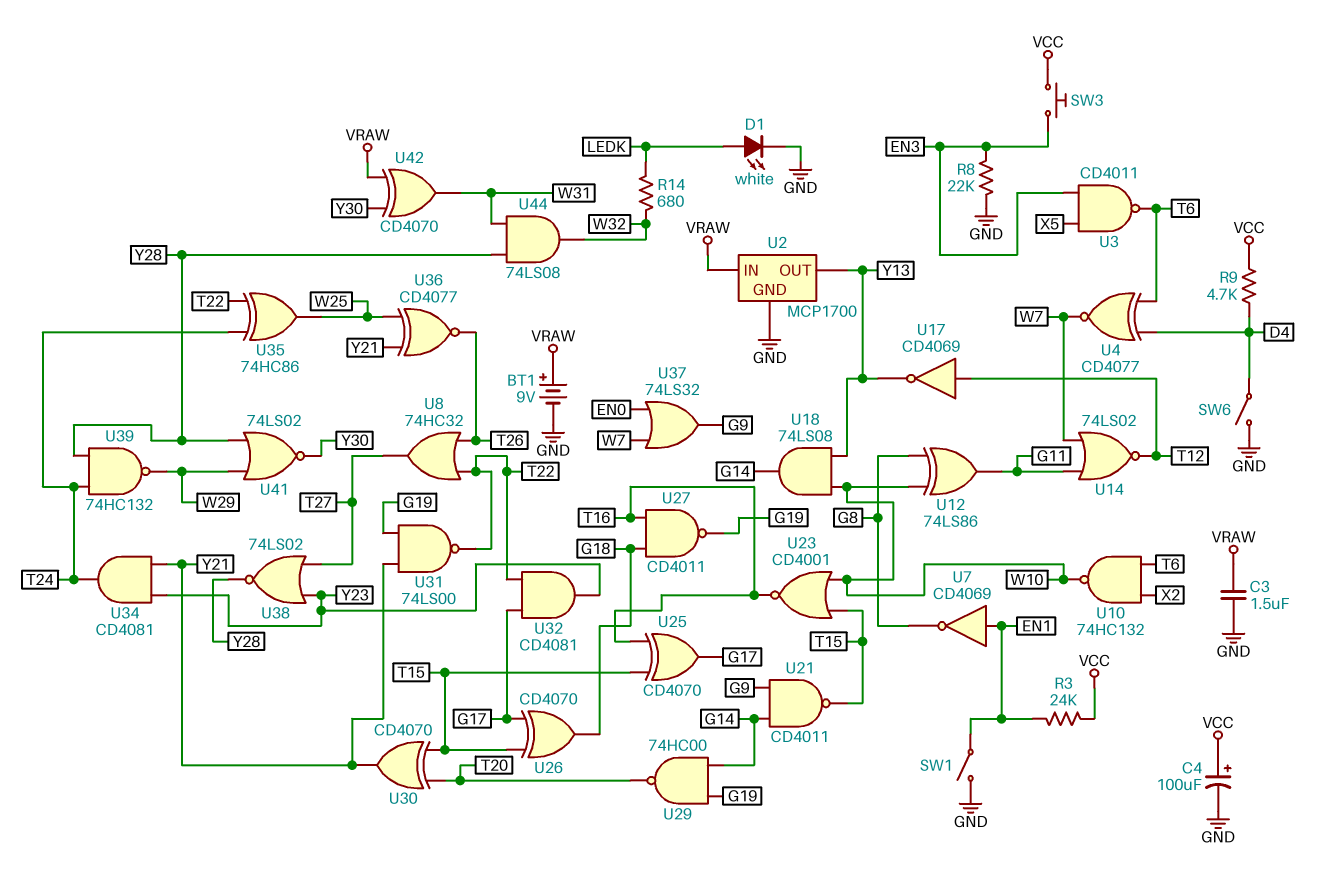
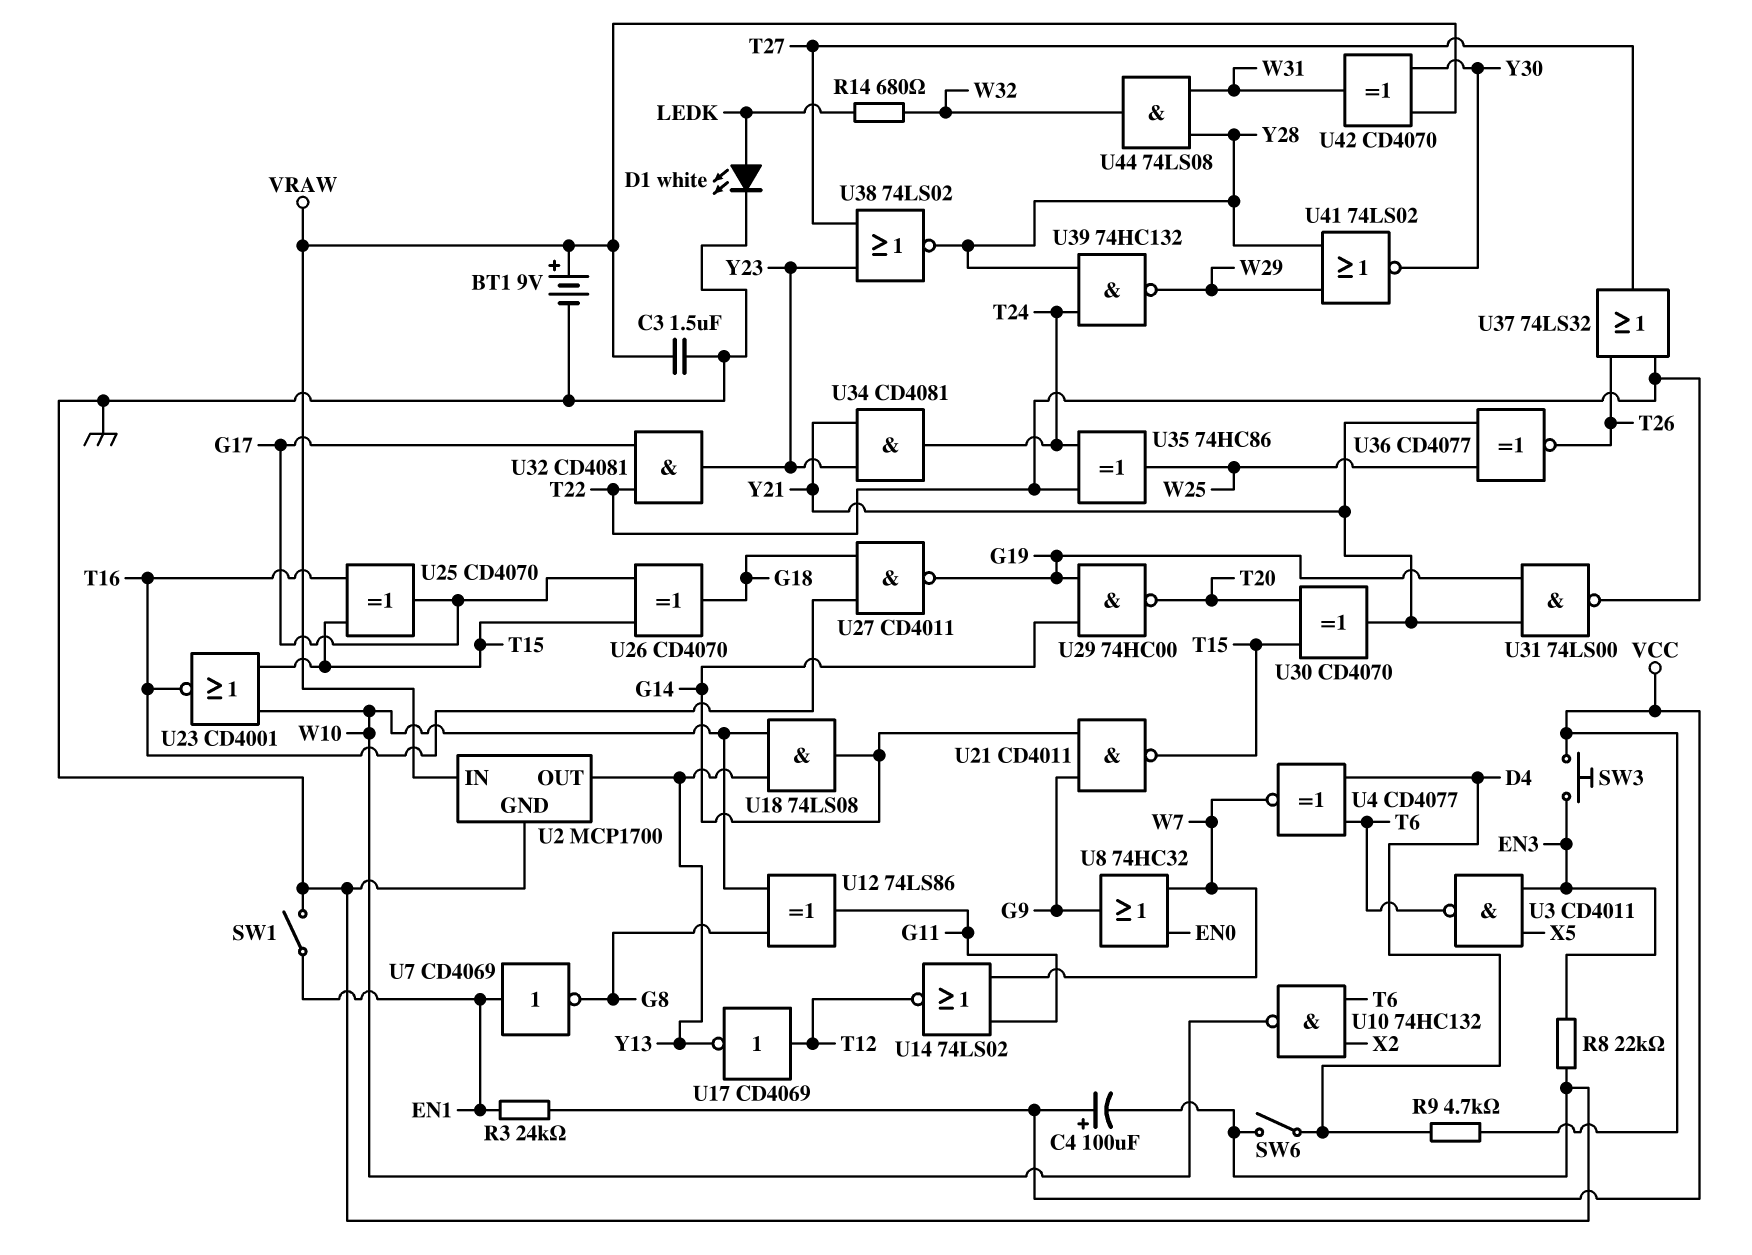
U8: OR 74HC32 (in T22, in T26, out T27) -> OR 74HC32 (in EN0, in W7, out G9)
U37: OR 74LS32 (in EN0, in W7, out G9) -> OR 74LS32 (in T22, in T26, out T27)

